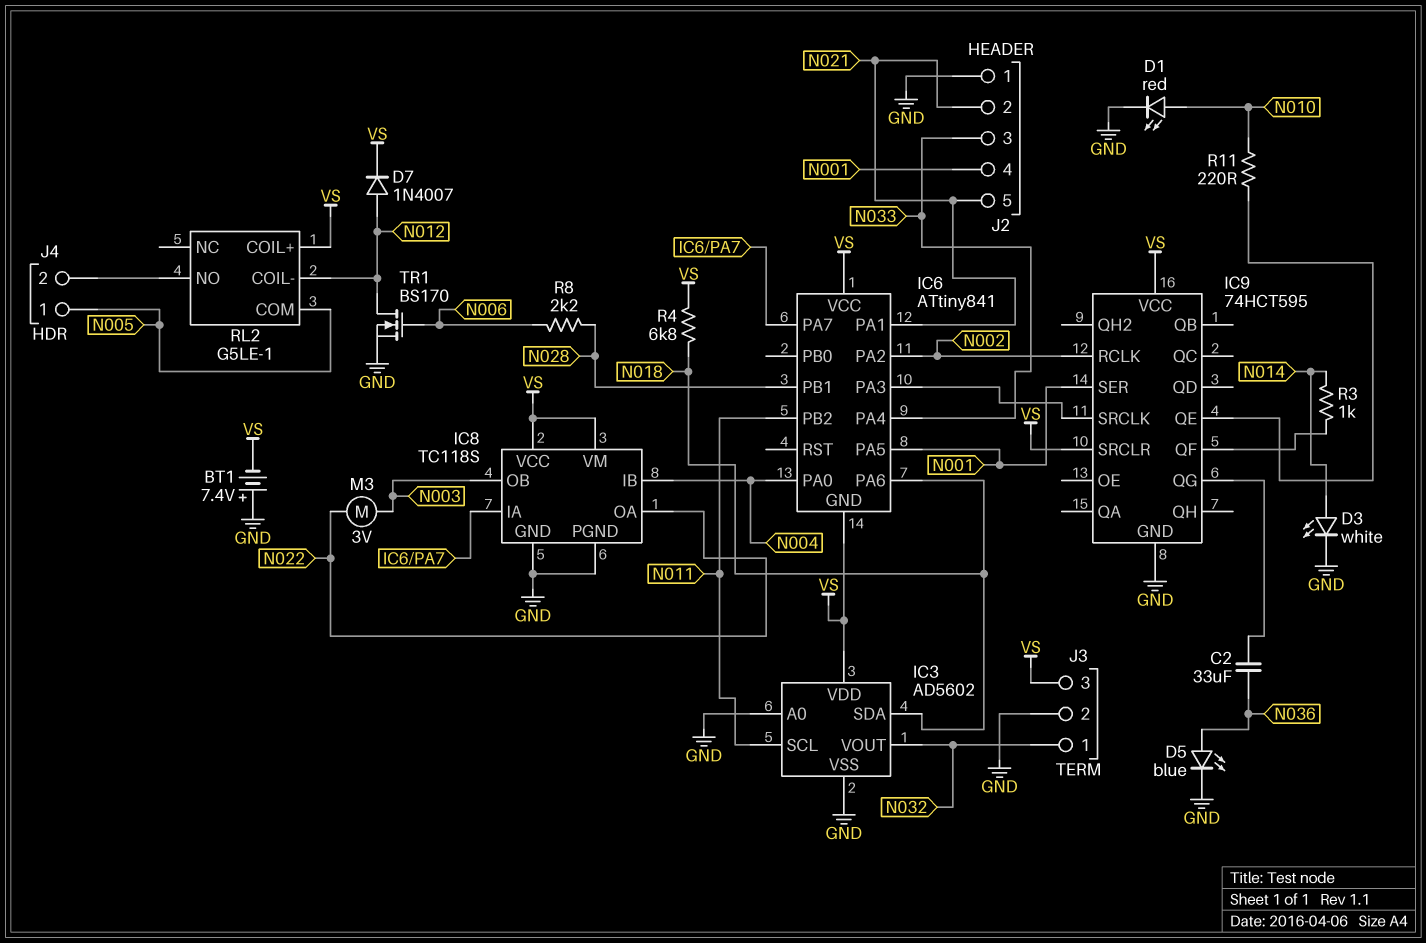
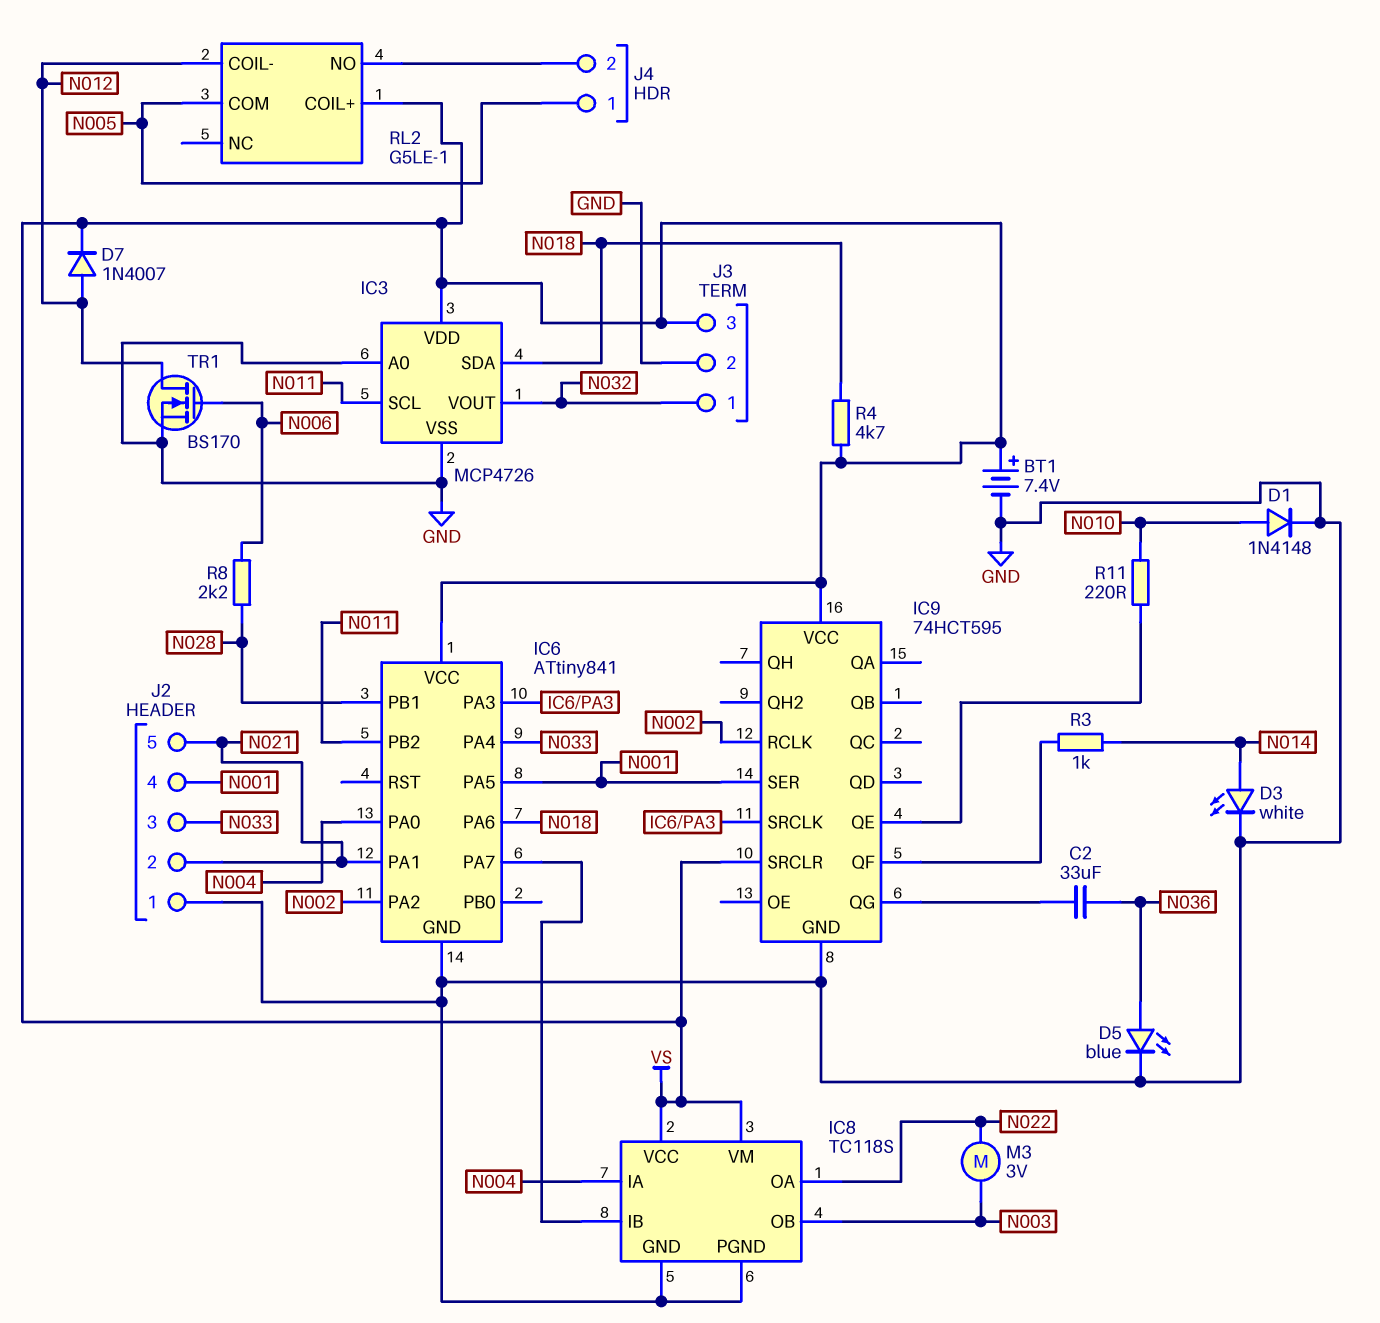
BT1: 7.4V (plus GND, minus VS) -> 7.4V (plus VS, minus GND)
D1: LED red (A N010, K GND) -> diode 1N4148 (A N010, K GND)
IC3: AD5602 -> MCP4726
IC6 pin GND: VS -> GND
IC8 pin IA: IC6/PA7 -> N004
IC8 pin IB: N004 -> IC6/PA7
R4: 6.8k (N018, VS) -> 4.7k (N018, VS)

